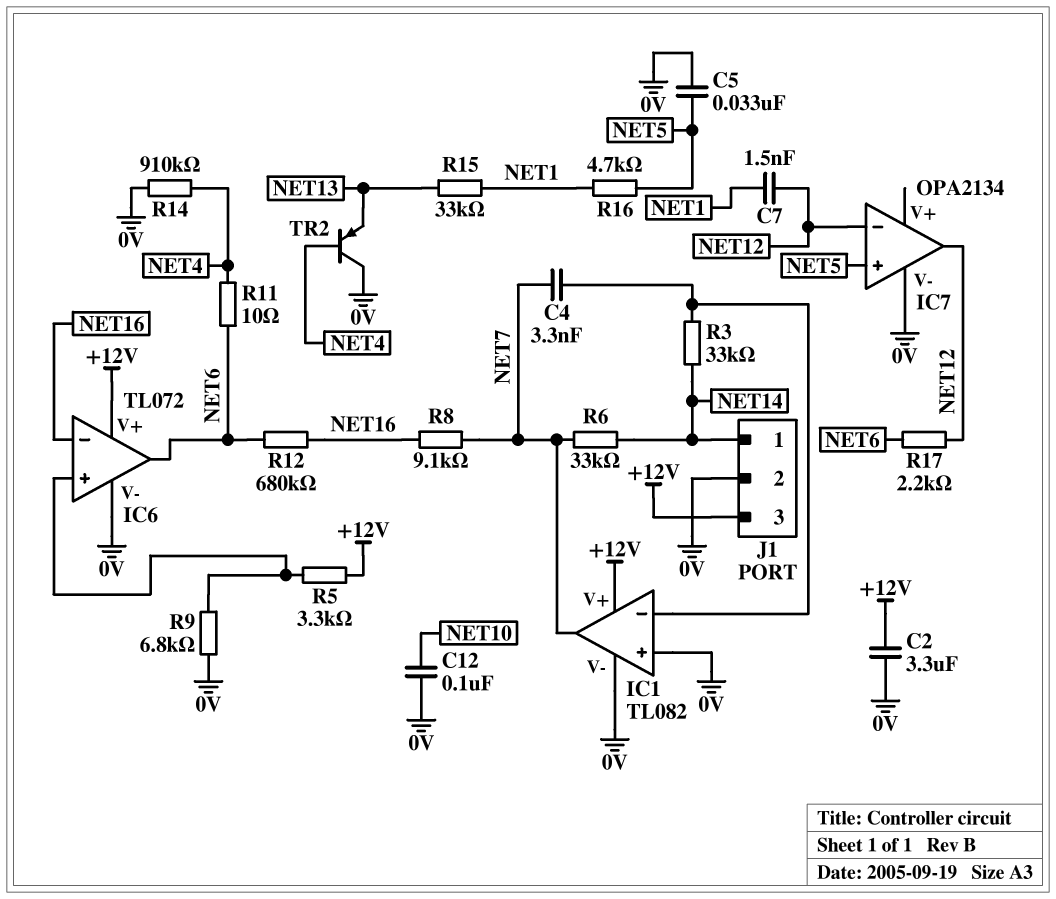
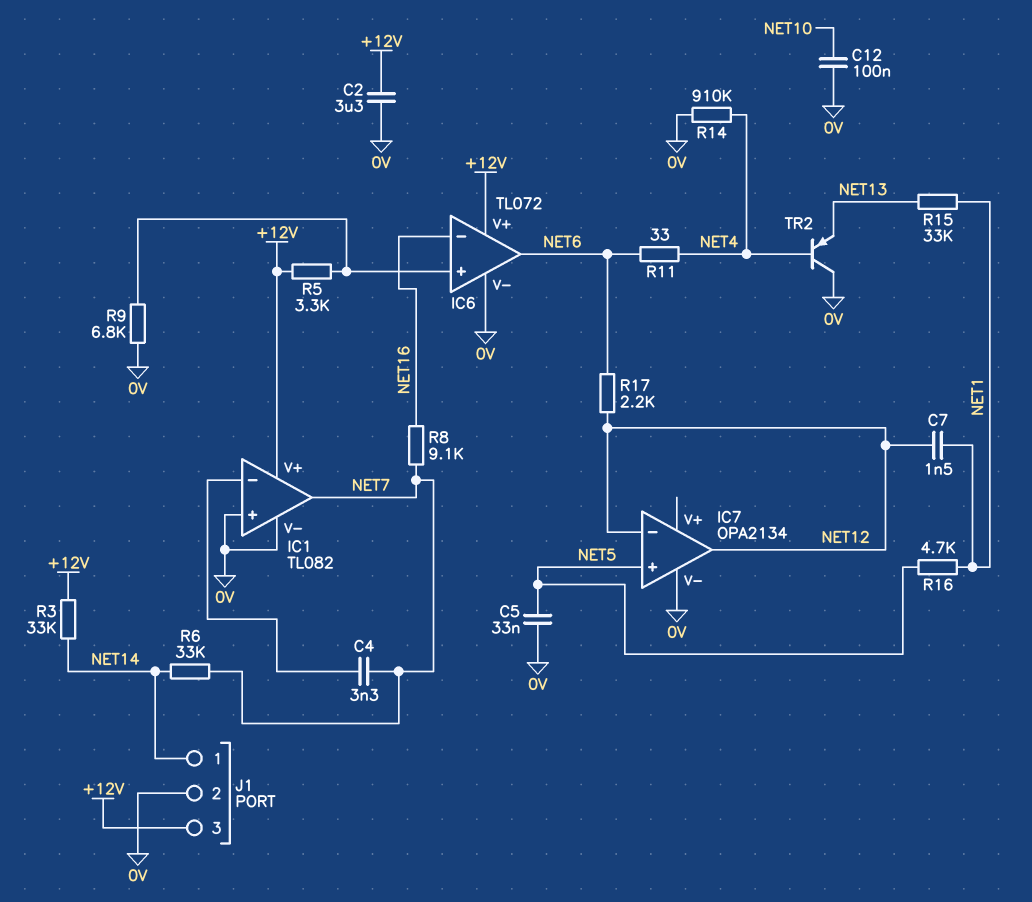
R3: 33k (IC1/in-, NET14) -> 33k (+12V, NET14)
R11: 10 (NET4, NET6) -> 33 (NET4, NET6)
R12: 680k (NET6, NET16) -> none

